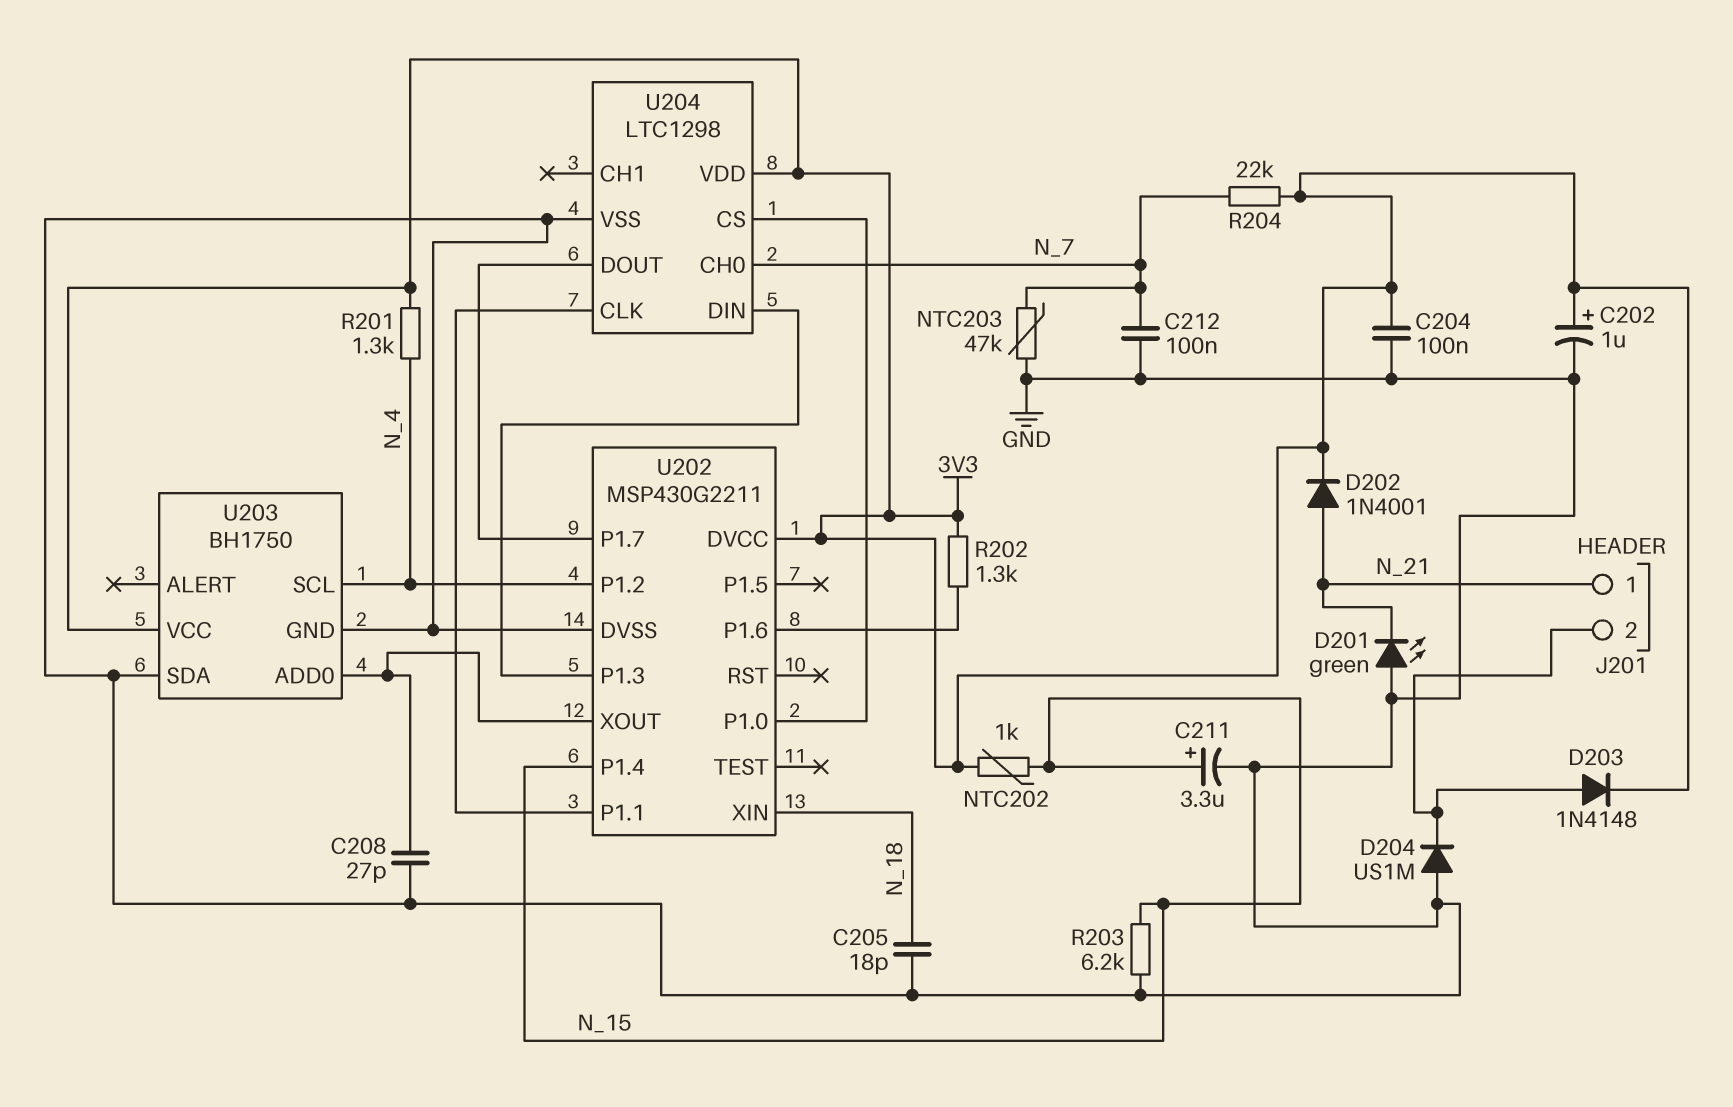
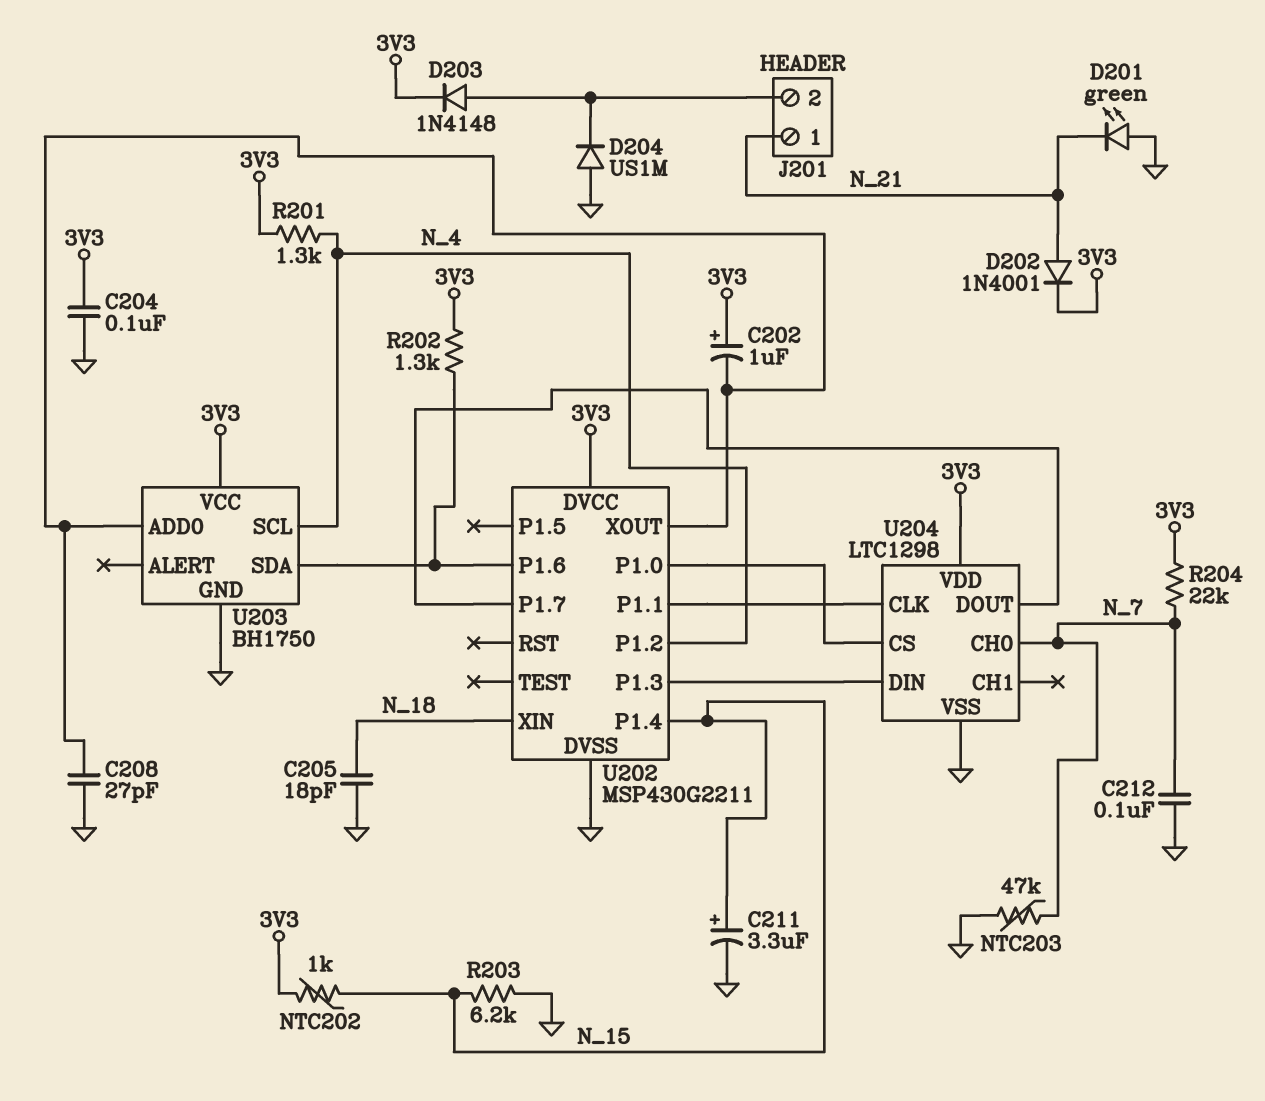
C202: 1uF (plus 3V3, minus GND) -> 1uF (plus 3V3, minus U202/XOUT)
U203 pin SDA: GND -> U202/P1.6

